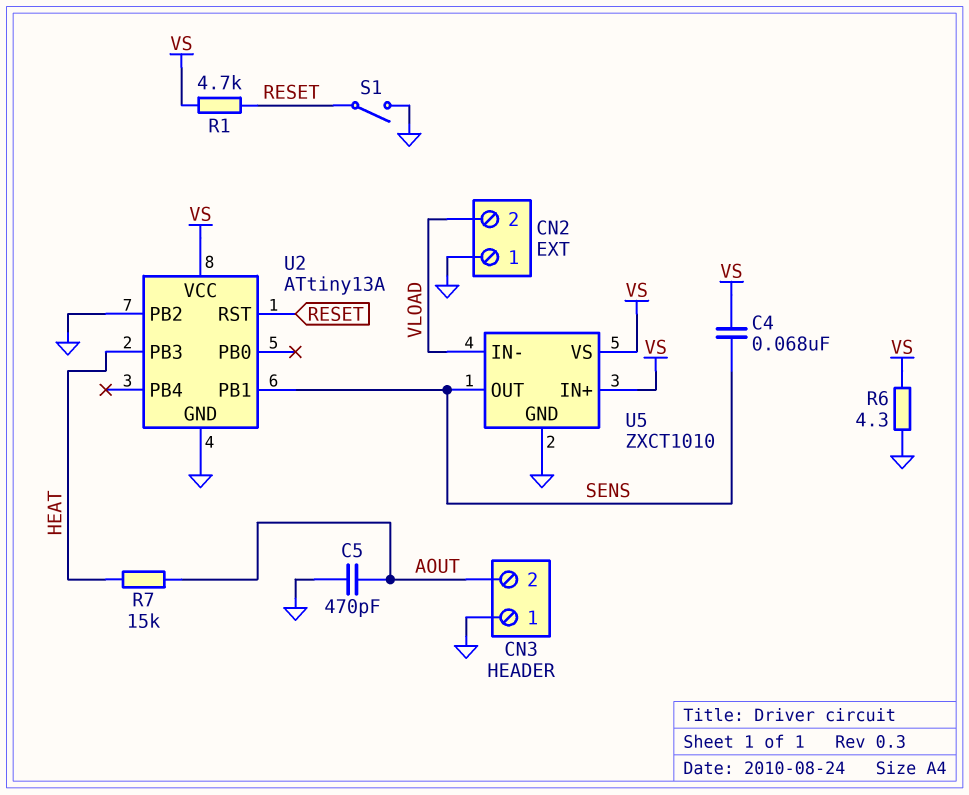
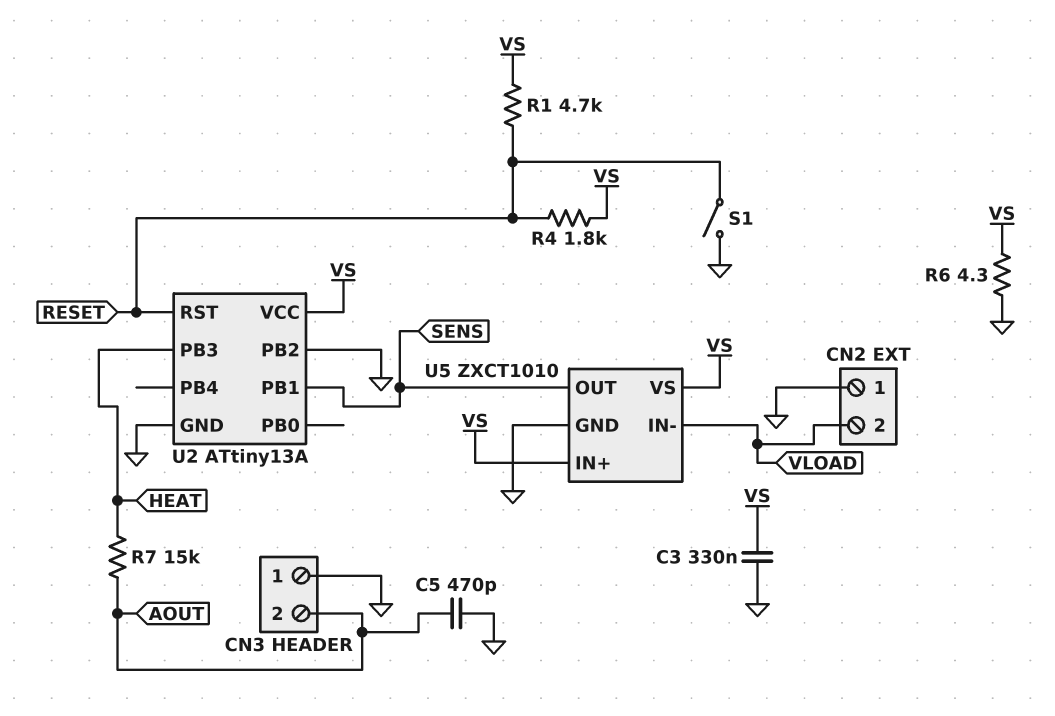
C3: none -> 330nF (GND, VS)
C4: 68nF (SENS, VS) -> none
R4: none -> 1.8k (RESET, VS)

